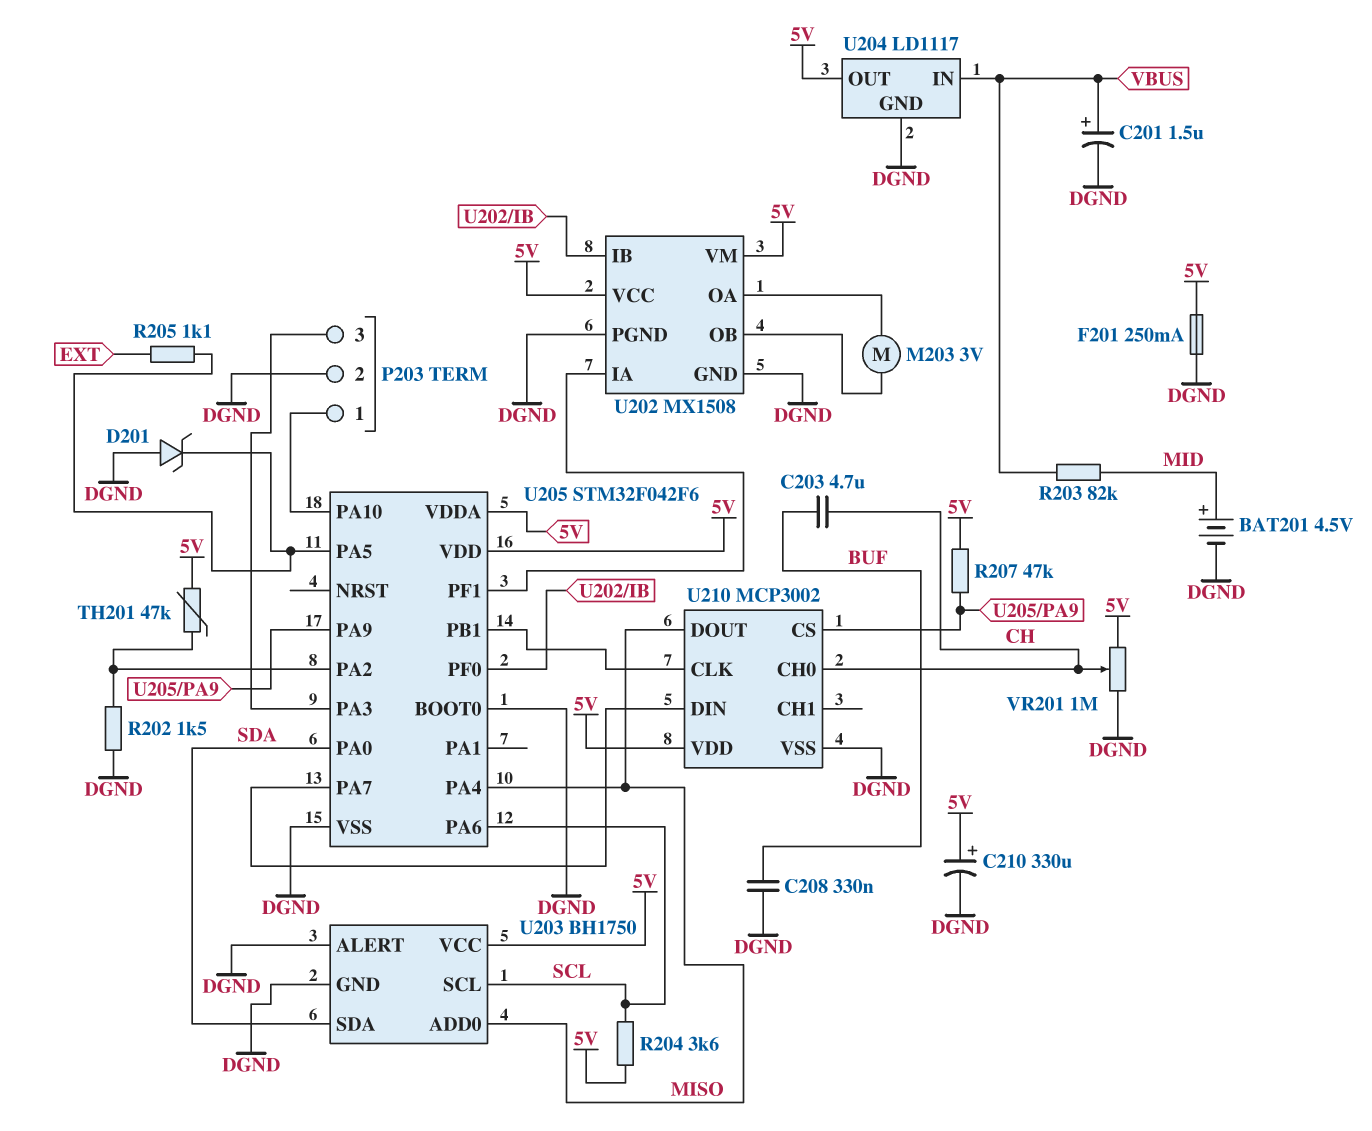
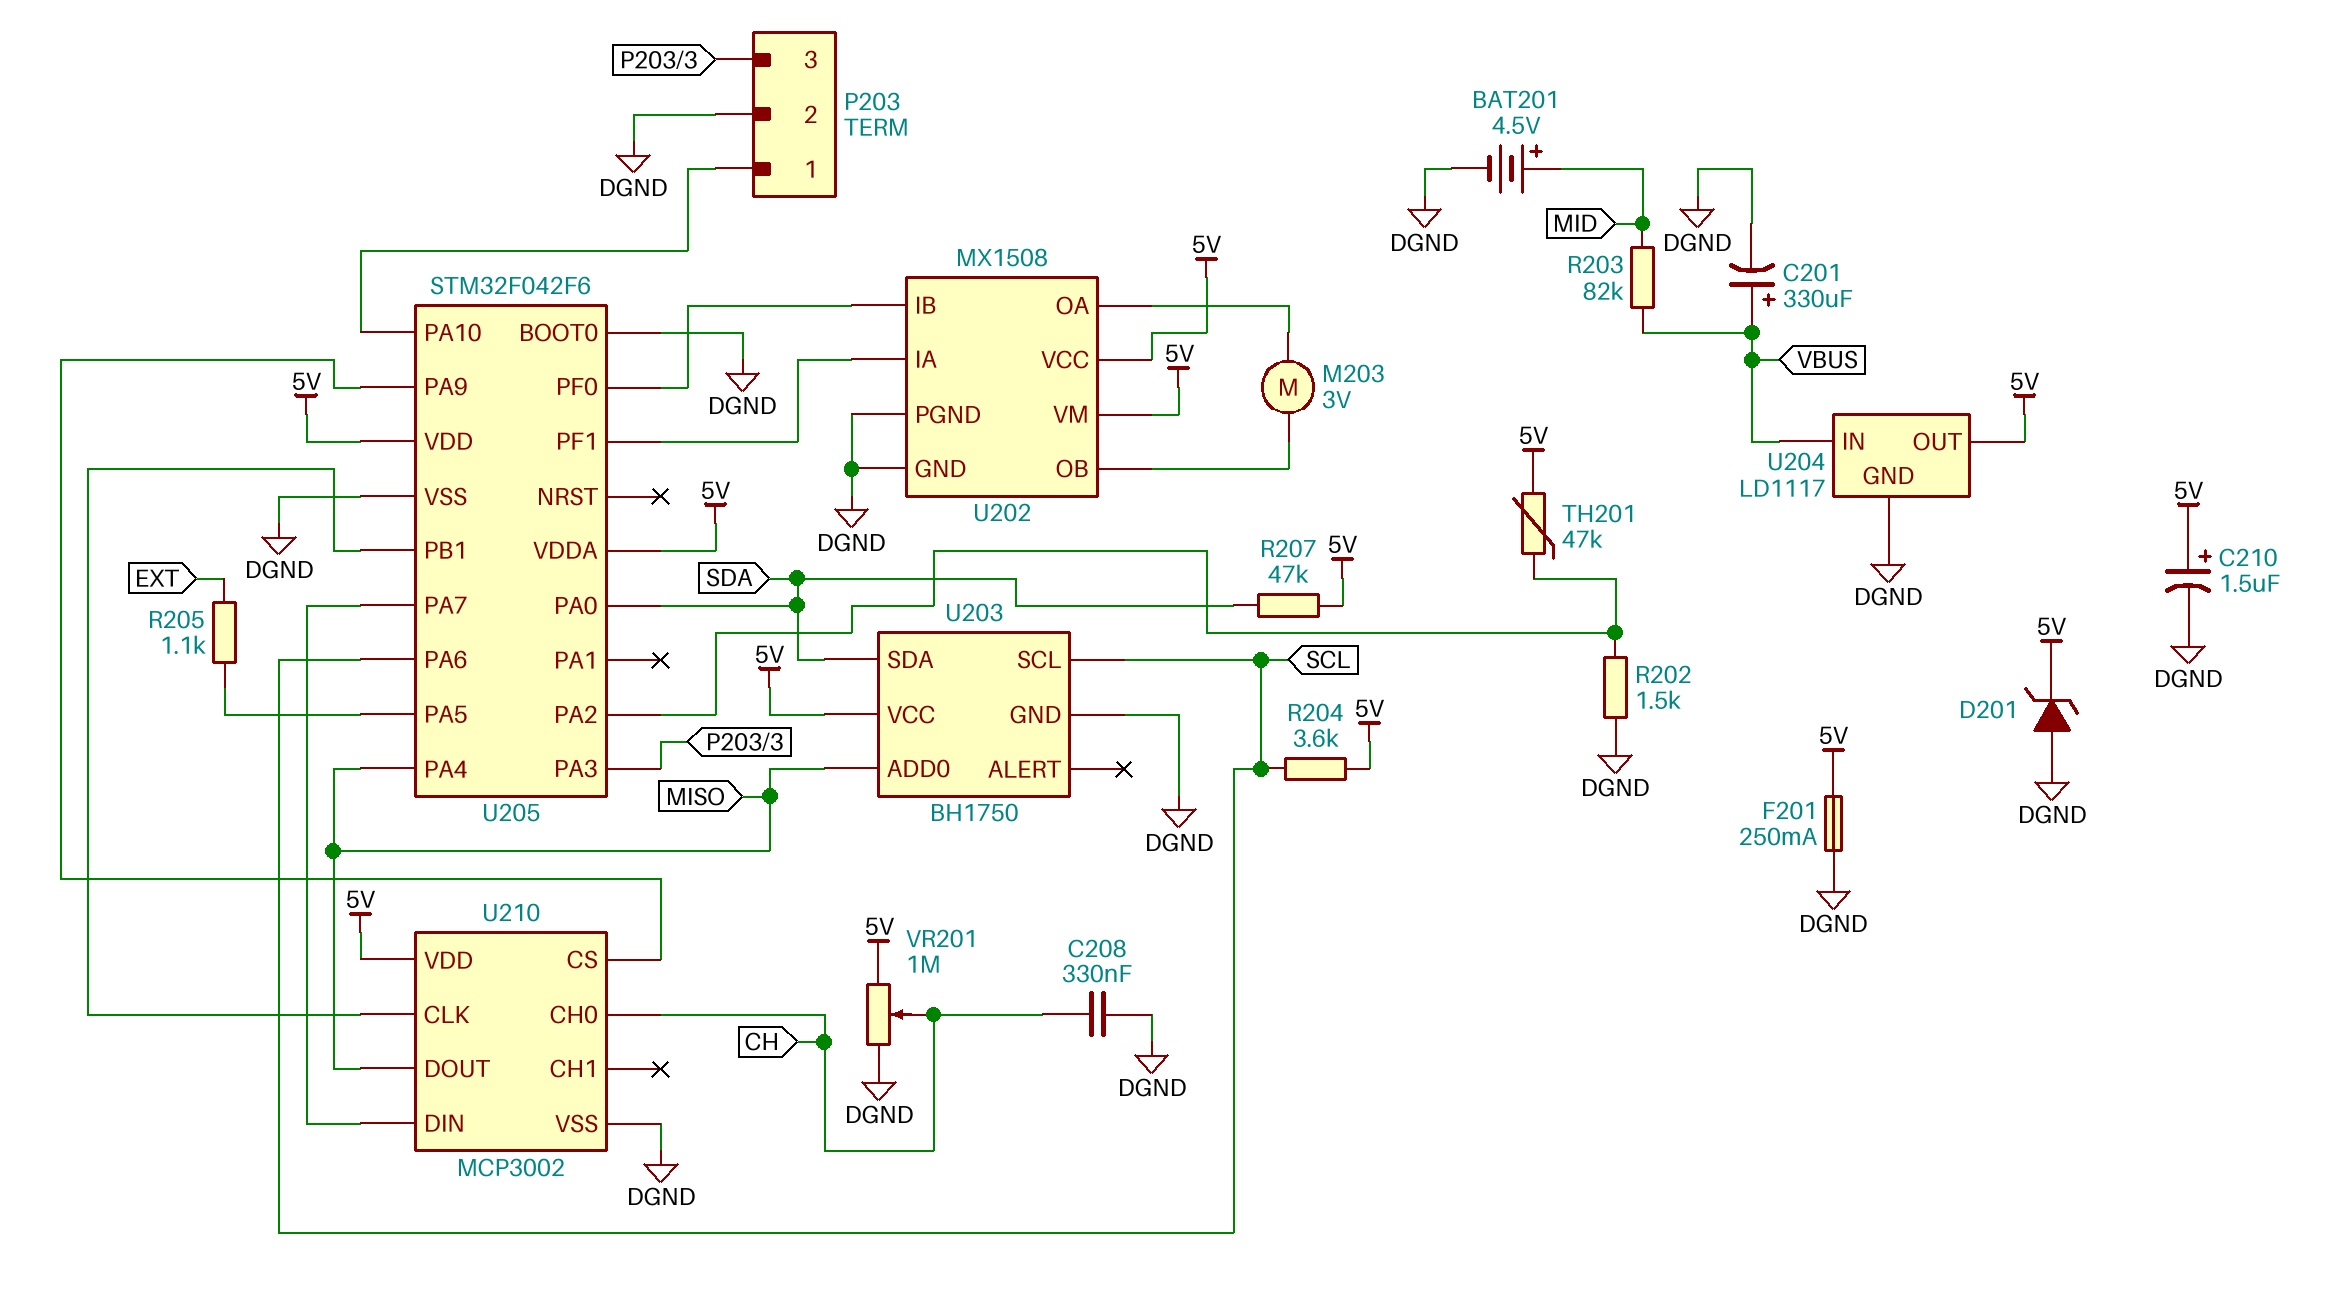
C201: 1.5uF (plus VBUS, minus DGND) -> 330uF (plus VBUS, minus DGND)
C203: 4.7uF (BUF, CH) -> none
C208: 330nF (BUF, DGND) -> 330nF (CH, DGND)
C210: 330uF (plus 5V, minus DGND) -> 1.5uF (plus 5V, minus DGND)
D201: zener (A DGND, K U205/PA5) -> zener (A DGND, K 5V)
R207: 47k (5V, U205/PA9) -> 47k (5V, SDA)
U203 pin ALERT: DGND -> none

